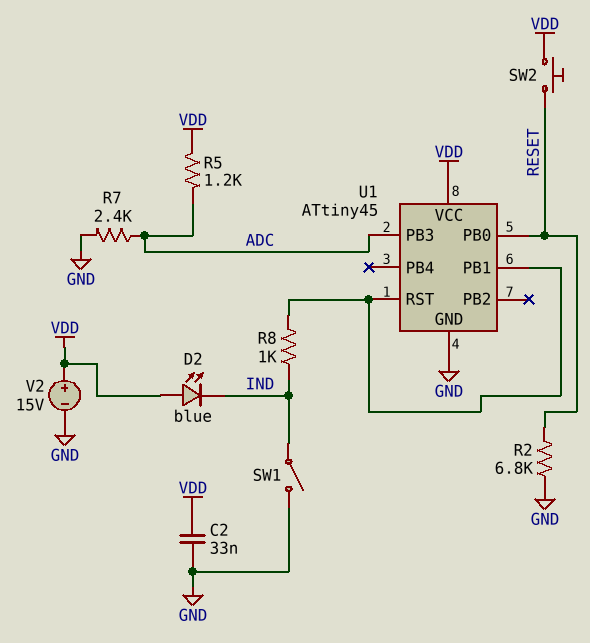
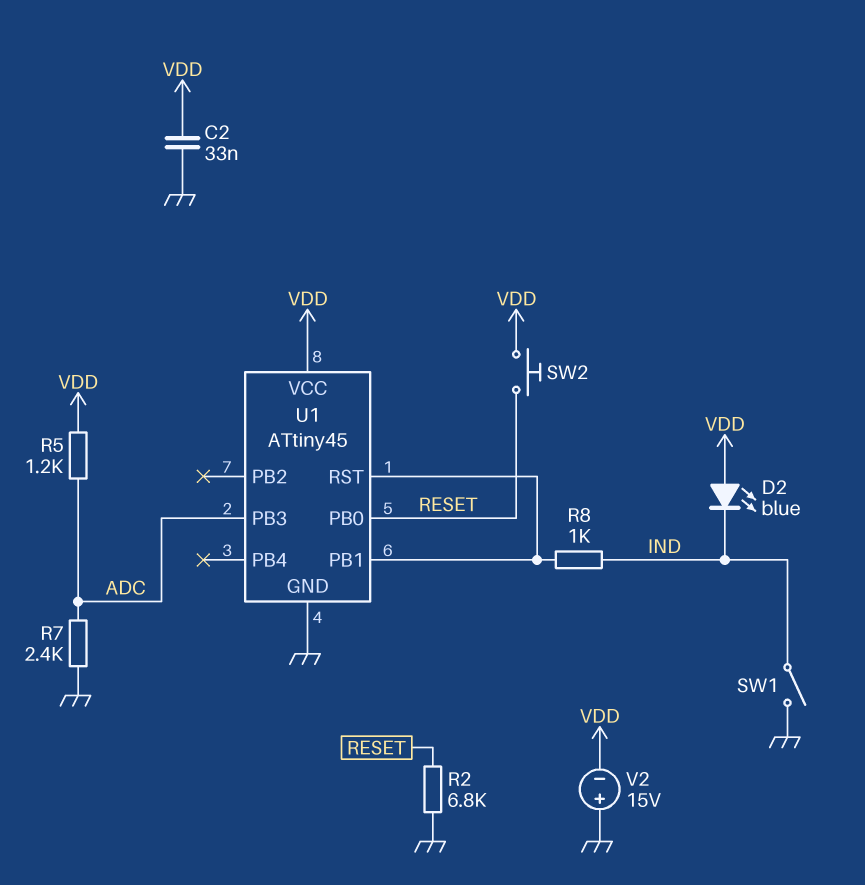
V2: 15V (plus VDD, minus GND) -> 15V (plus GND, minus VDD)

